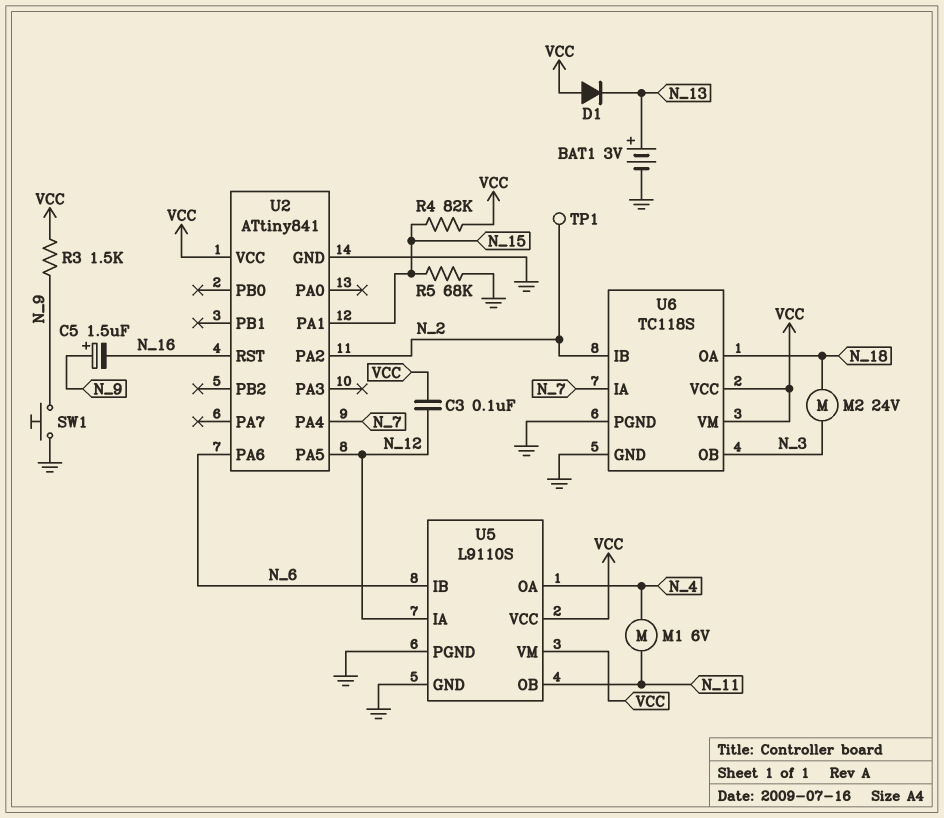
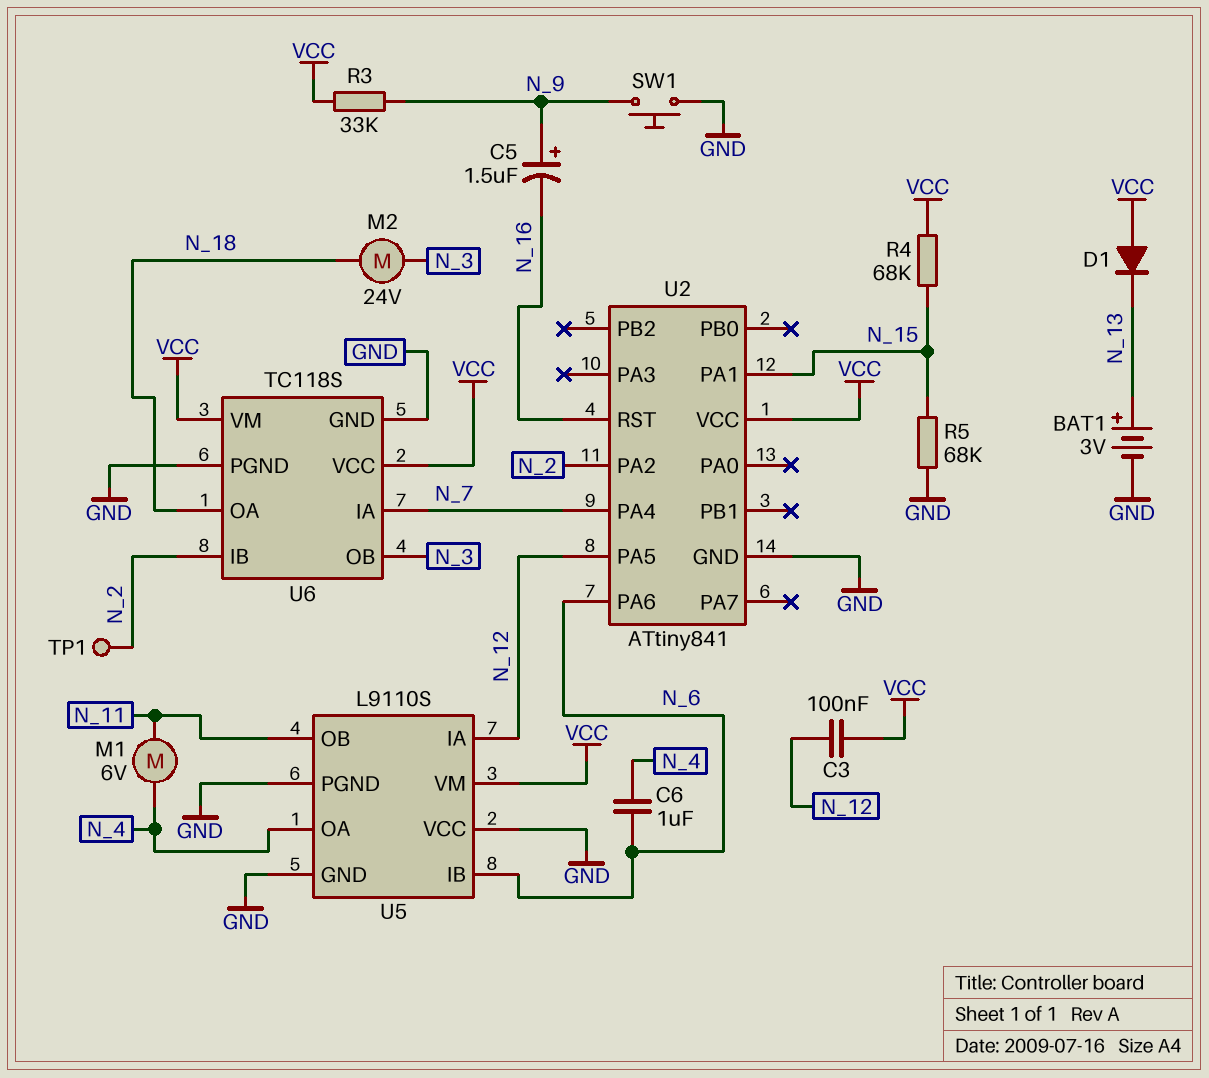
C6: none -> 1uF (N_4, N_6)
R3: 1.5k (N_9, VCC) -> 33k (N_9, VCC)
R4: 82k (N_15, VCC) -> 68k (N_15, VCC)
U5 pin VCC: VCC -> GND

